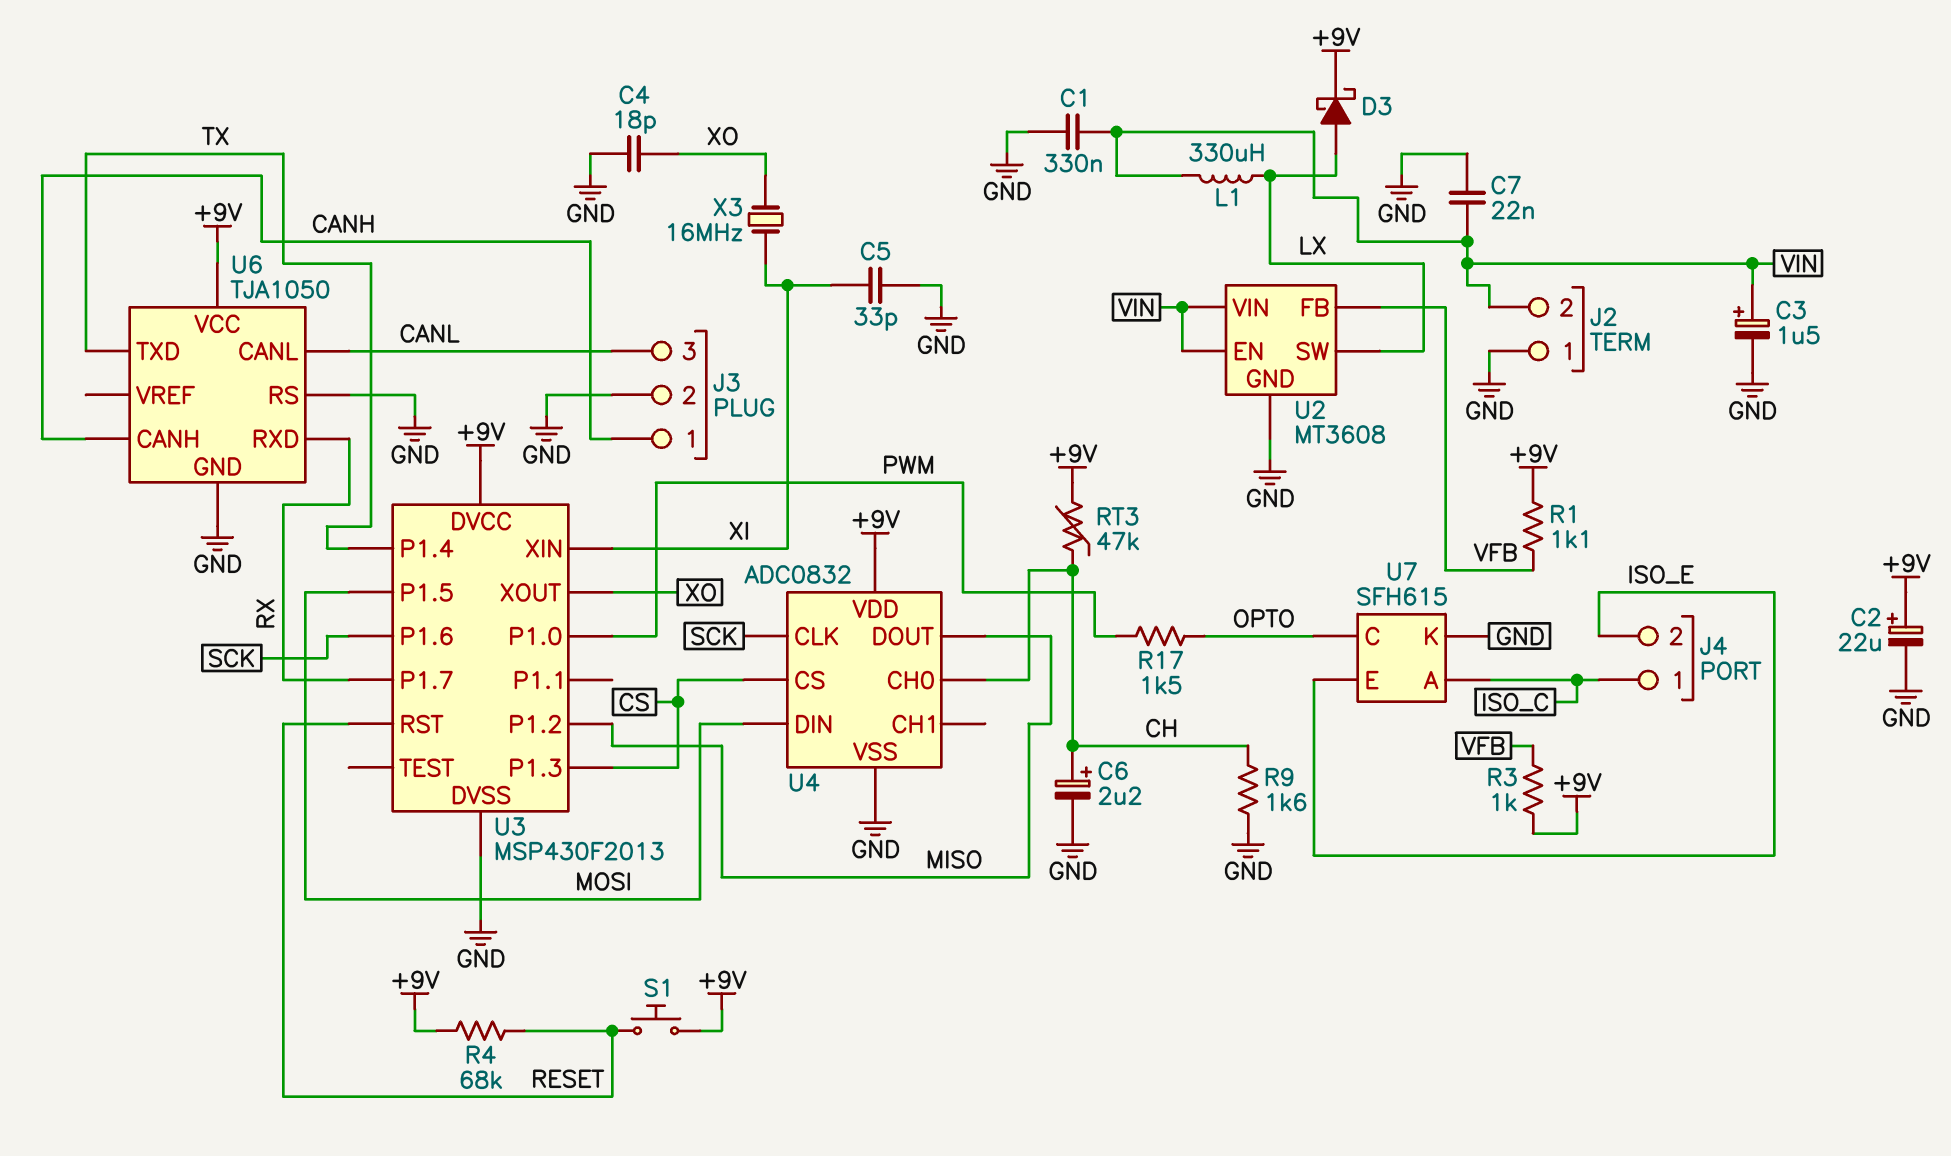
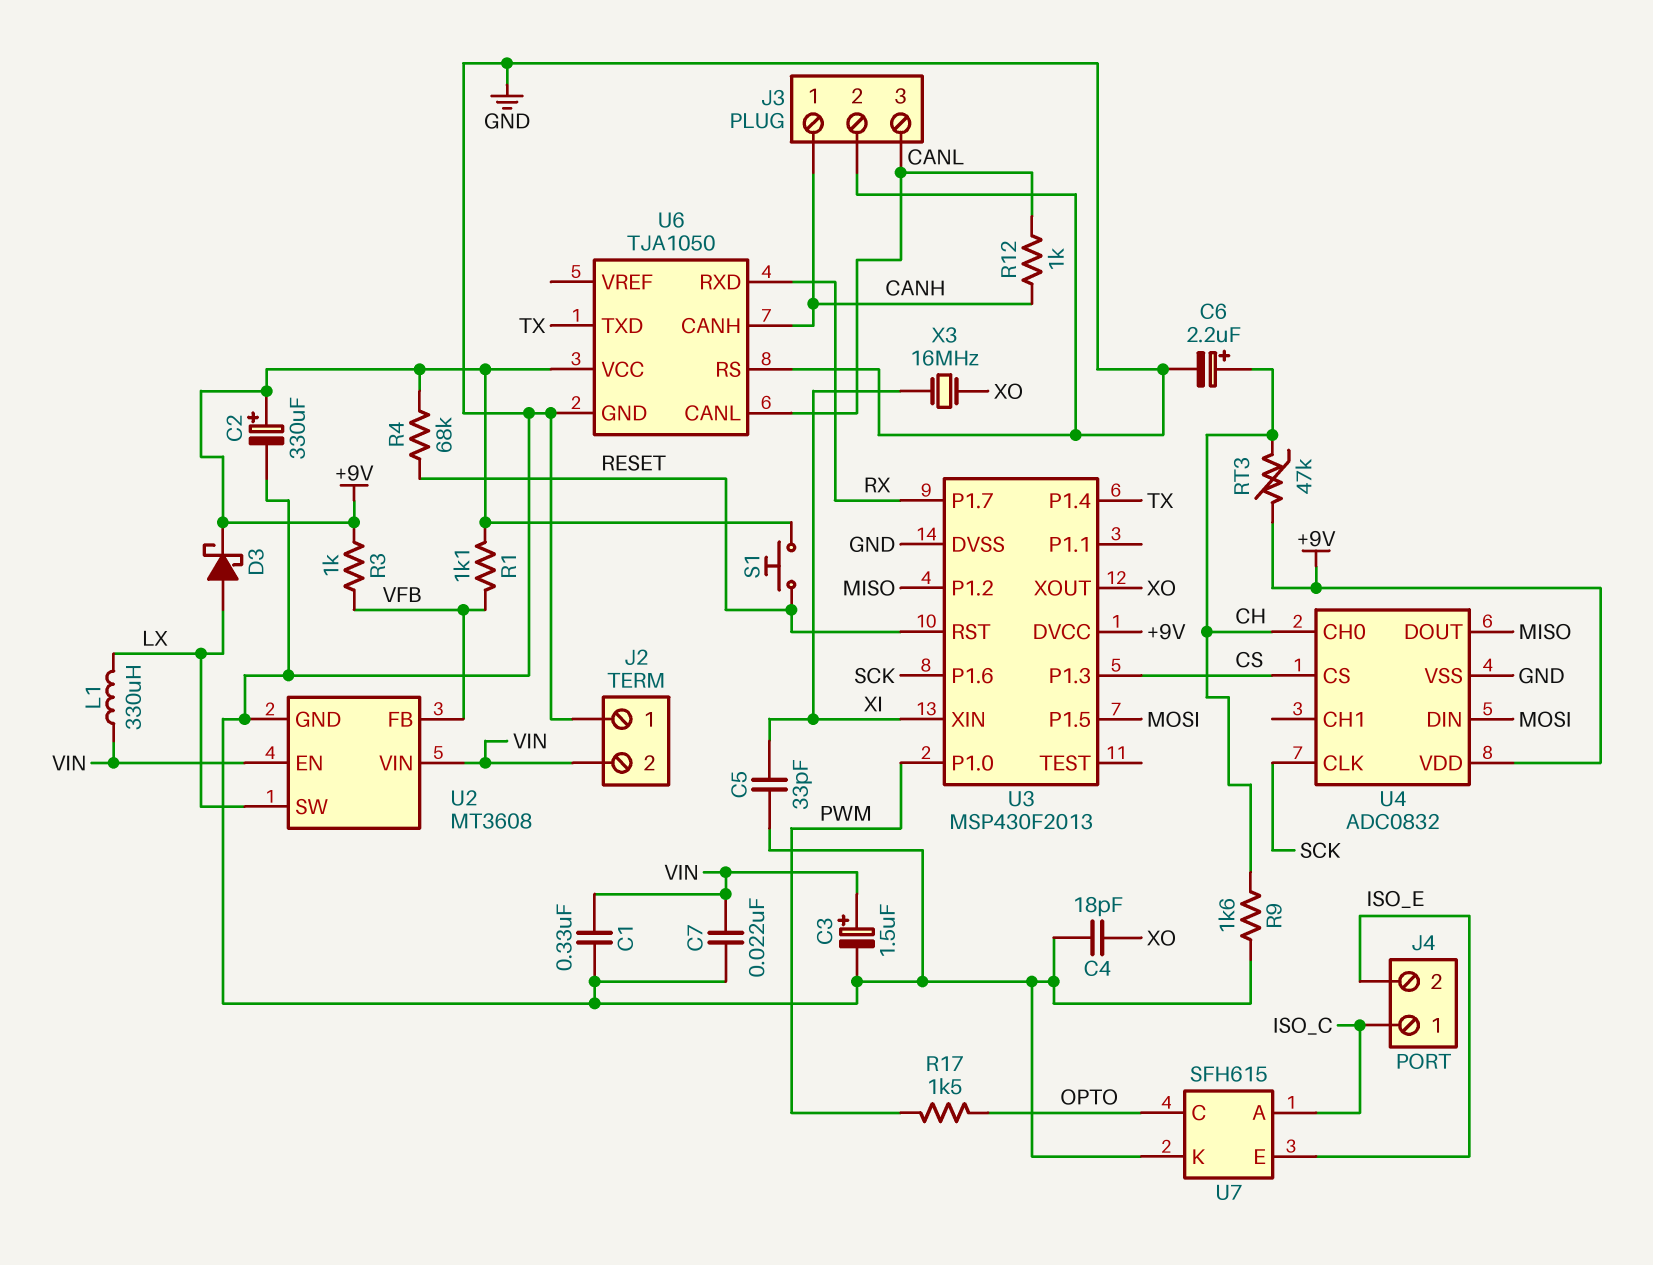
C2: 22uF (plus +9V, minus GND) -> 330uF (plus +9V, minus GND)
R12: none -> 1k (CANH, CANL)

